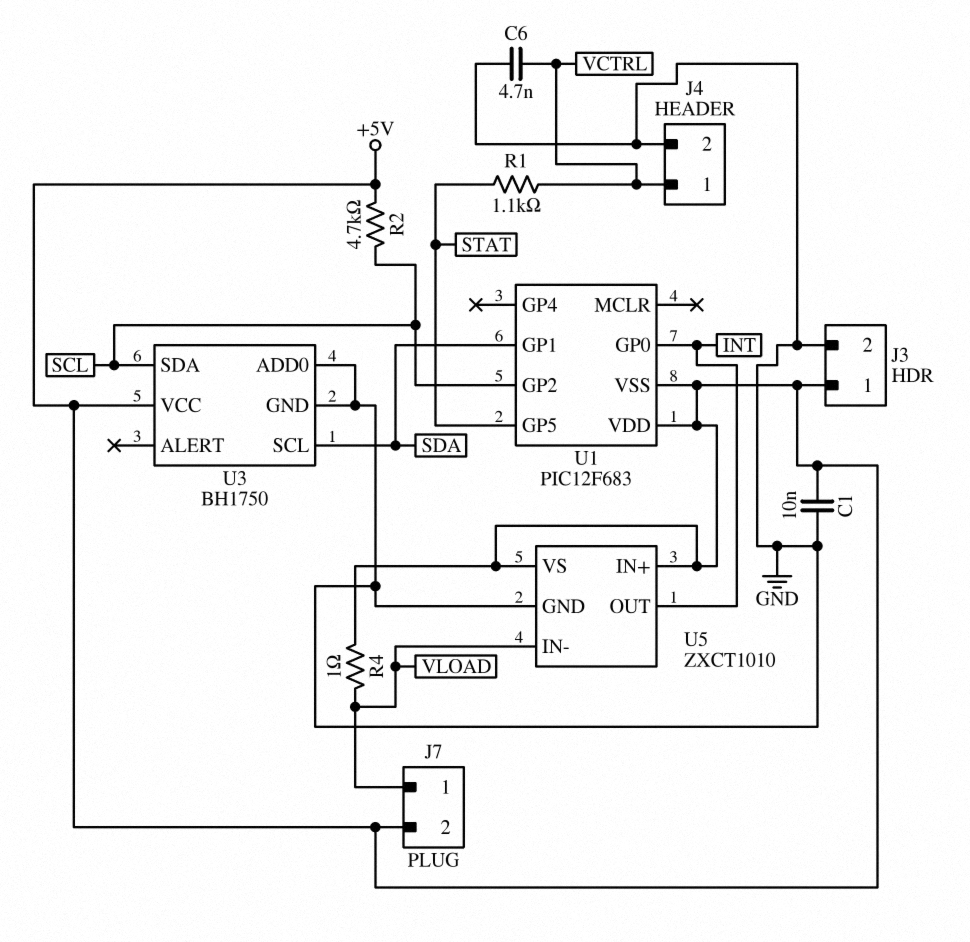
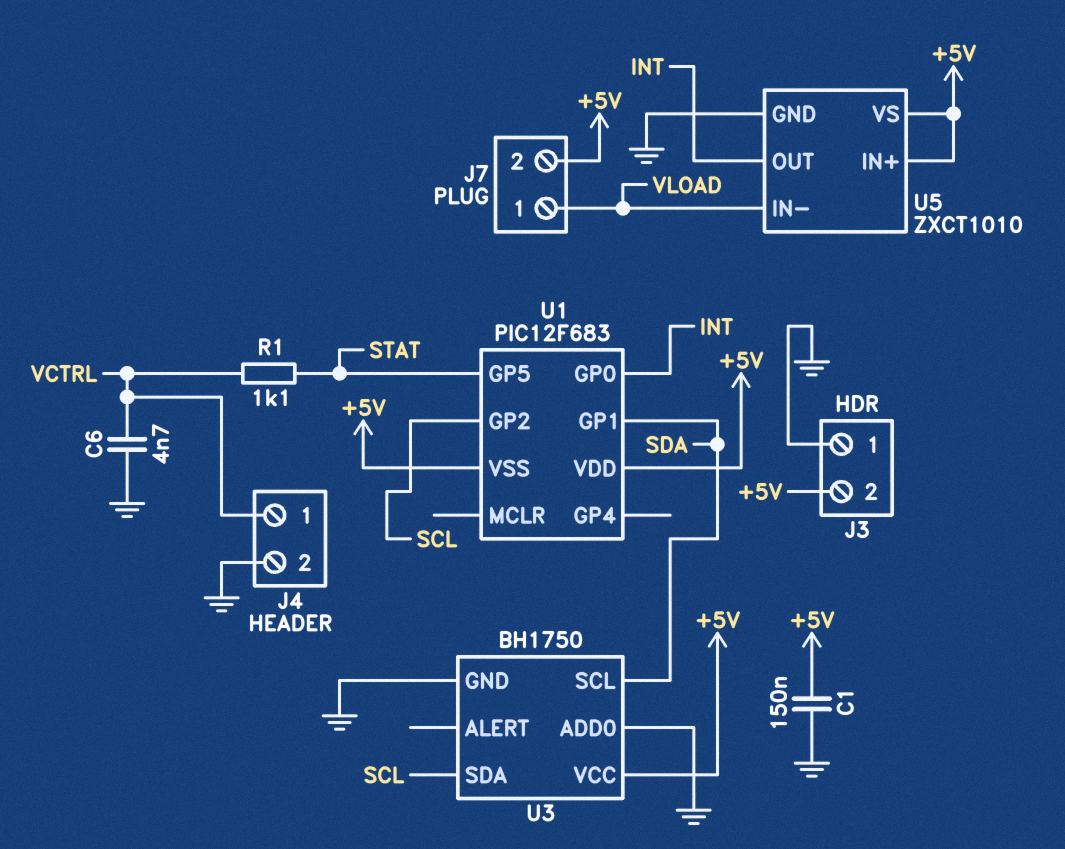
C1: 10nF (+5V, GND) -> 150nF (+5V, GND)
J3 pin 1: +5V -> GND
J3 pin 2: GND -> +5V
R2: 4.7k (+5V, SCL) -> none
R4: 1 (+5V, VLOAD) -> none

